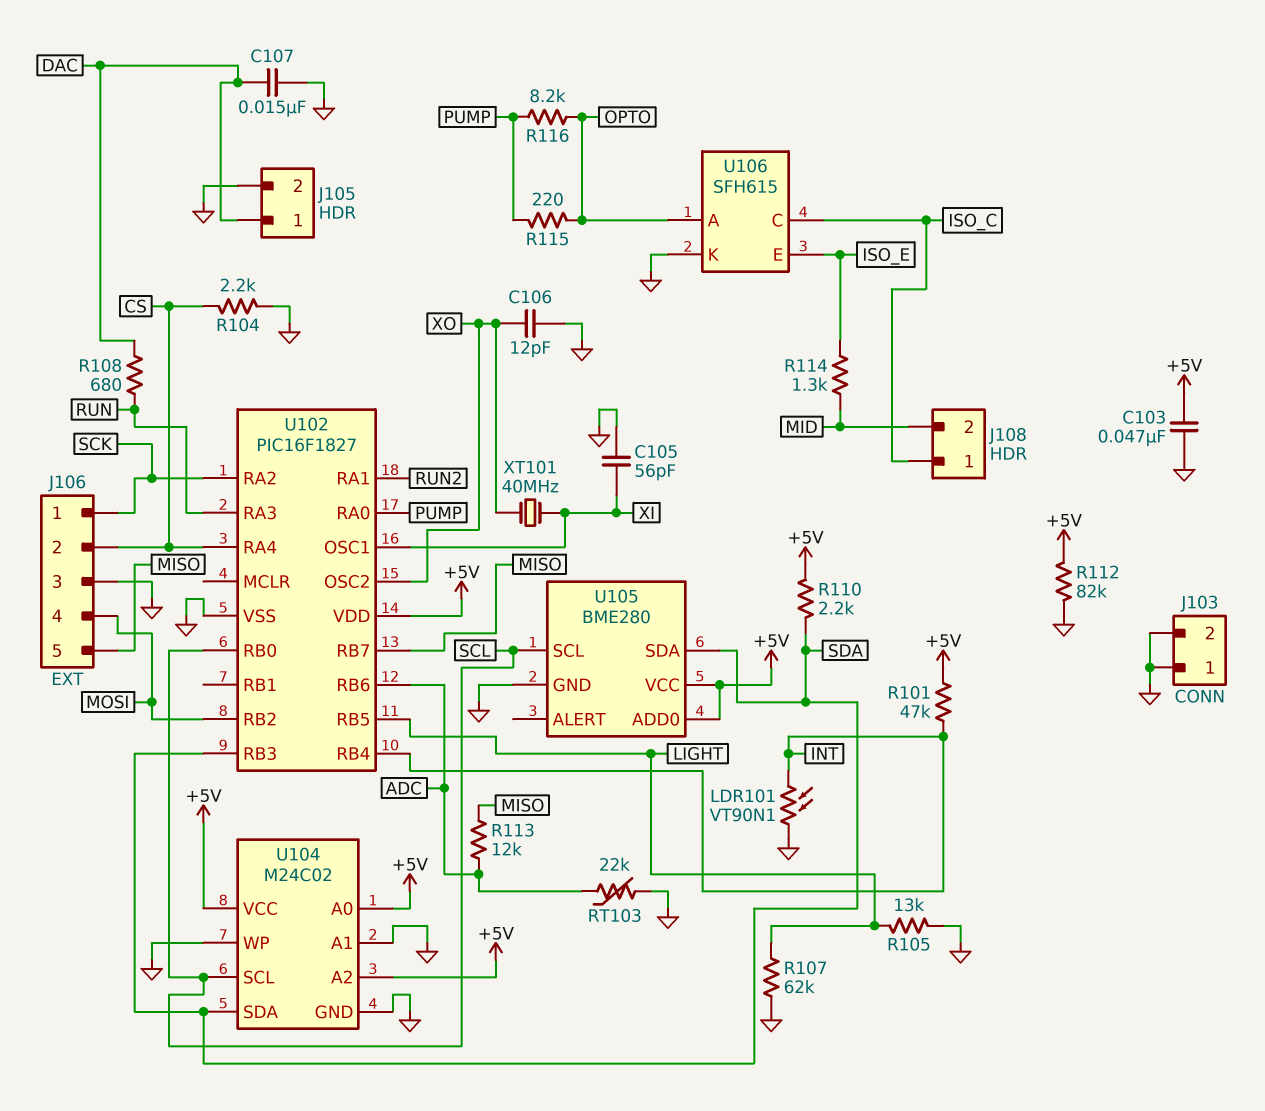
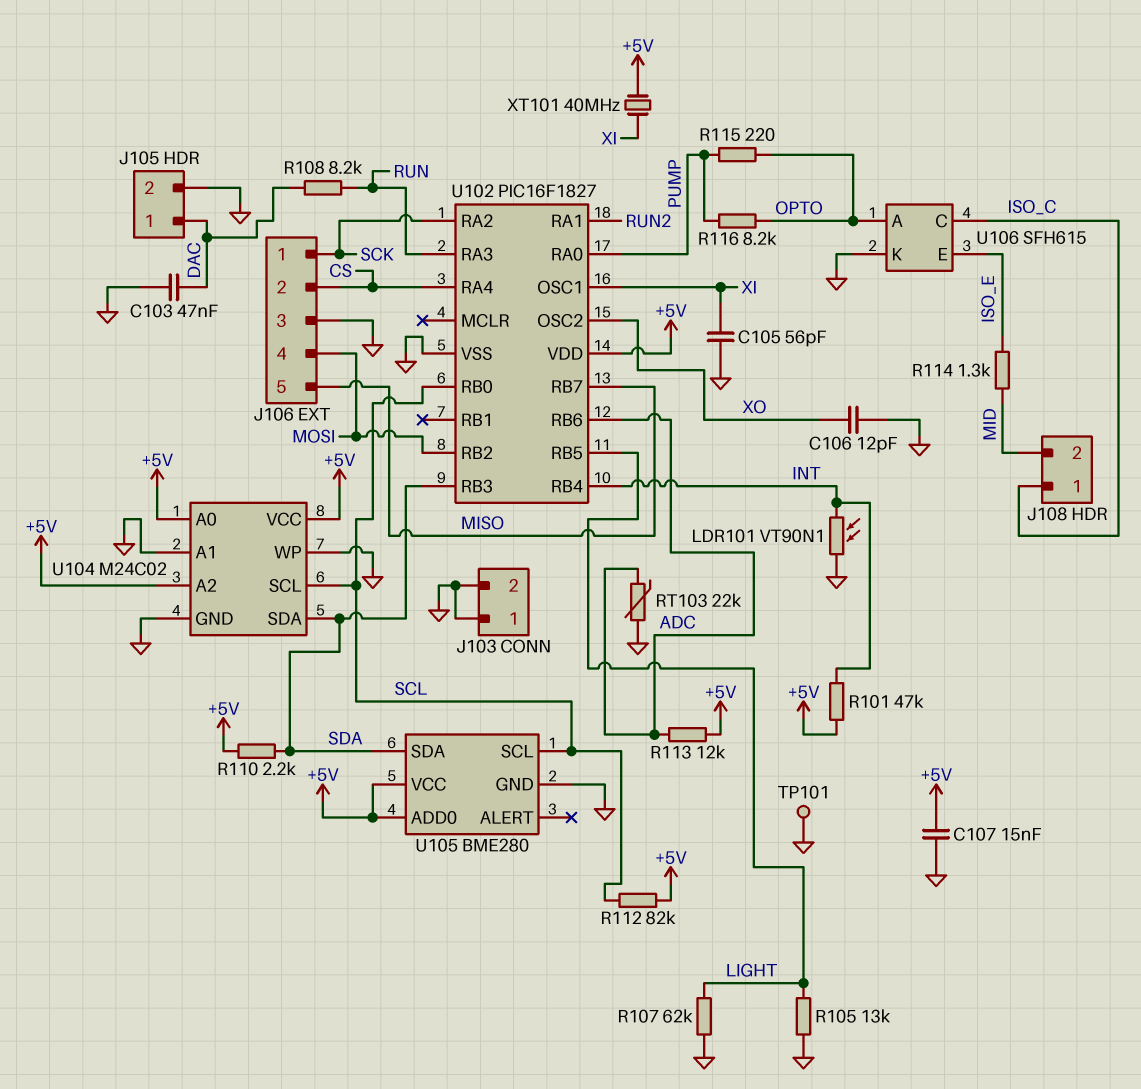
C103: 47nF (+5V, GND) -> 47nF (DAC, GND)
C107: 15nF (DAC, GND) -> 15nF (+5V, GND)
R104: 2.2k (CS, GND) -> none
R108: 680 (DAC, RUN) -> 8.2k (DAC, RUN)
R112: 82k (+5V, GND) -> 82k (+5V, SCL)
R113: 12k (ADC, MISO) -> 12k (+5V, ADC)
TP101: none -> test point (GND)
XT101: 40MHz (XI, XO) -> 40MHz (+5V, XI)

